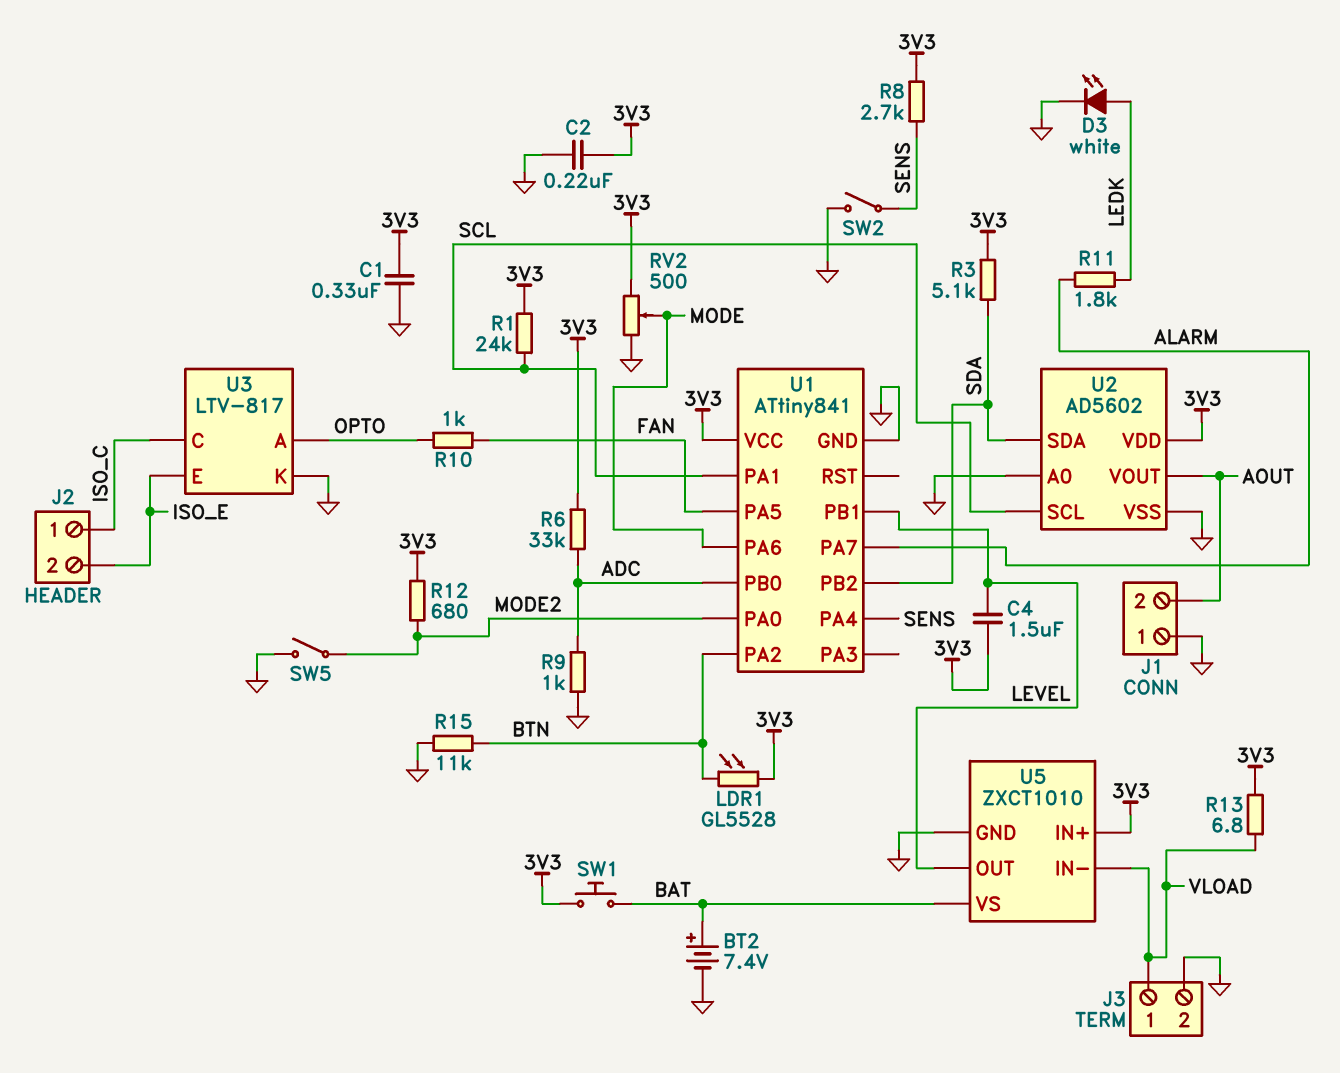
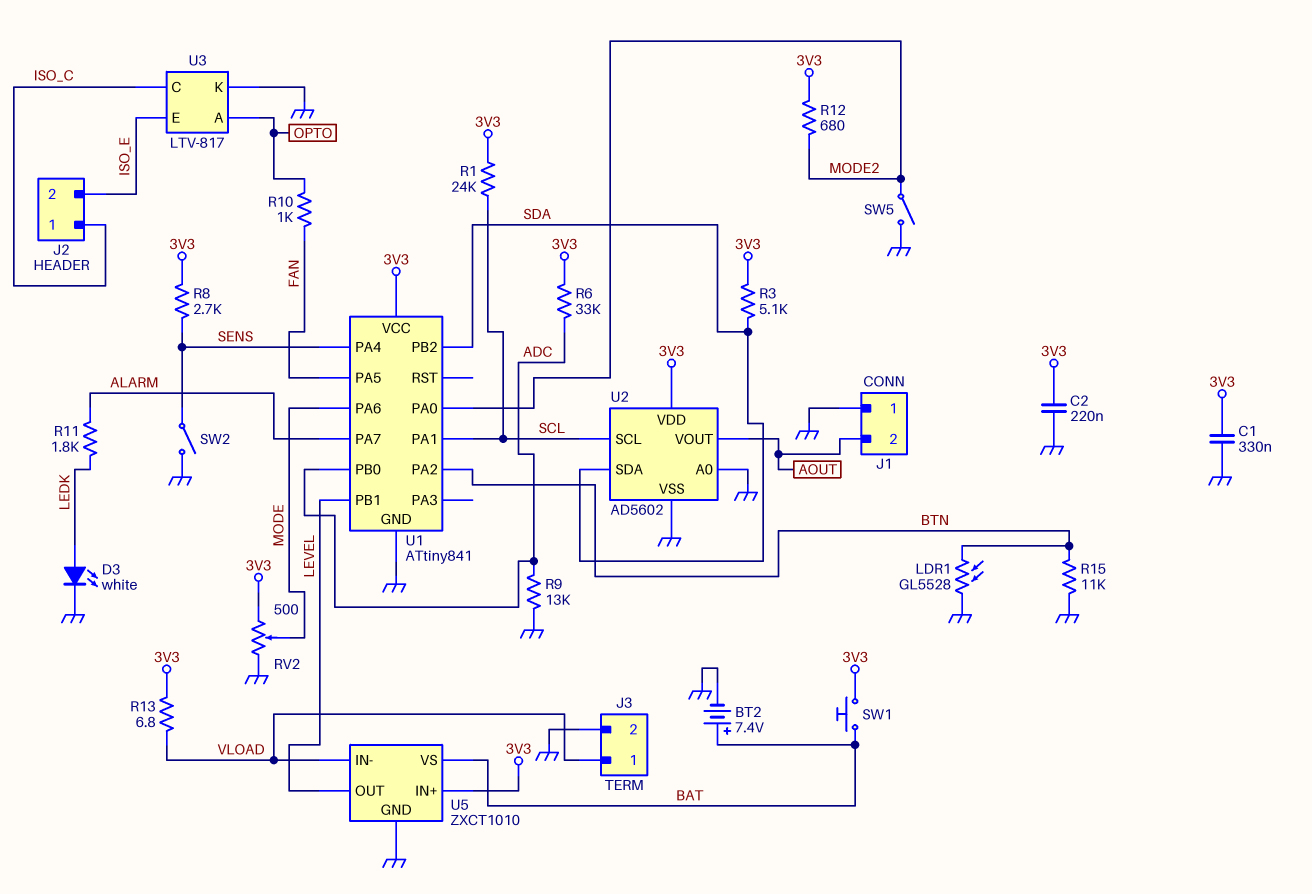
C4: 1.5uF (3V3, LEVEL) -> none
LDR1: GL5528 (3V3, BTN) -> GL5528 (BTN, GND)
R9: 1k (ADC, GND) -> 13k (ADC, GND)

